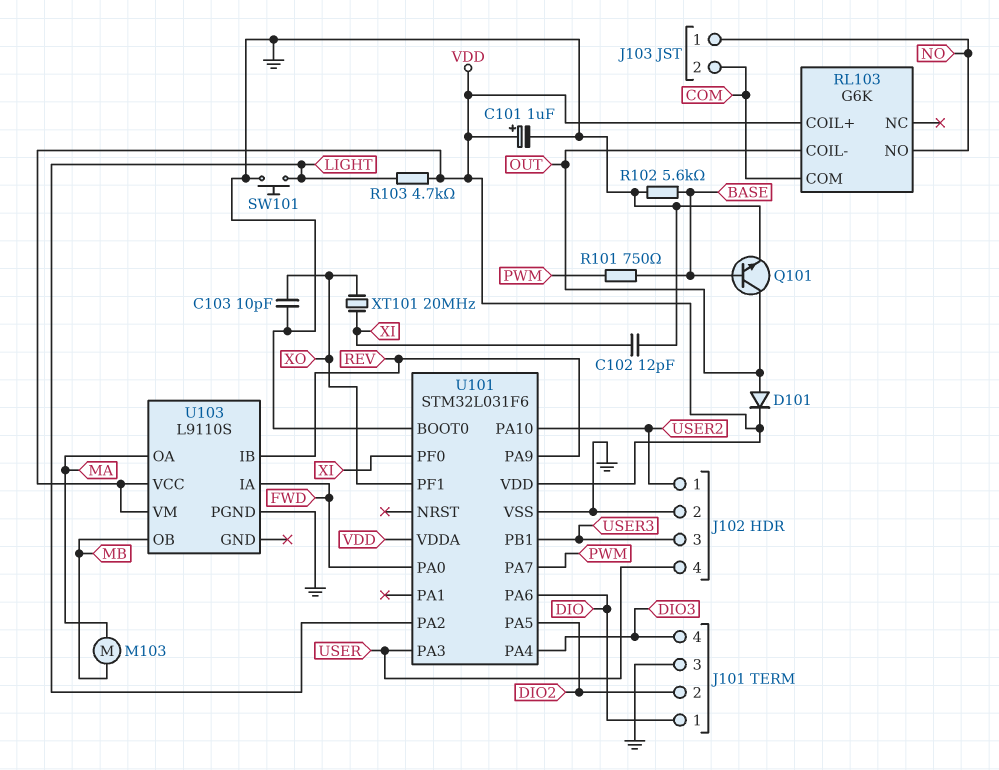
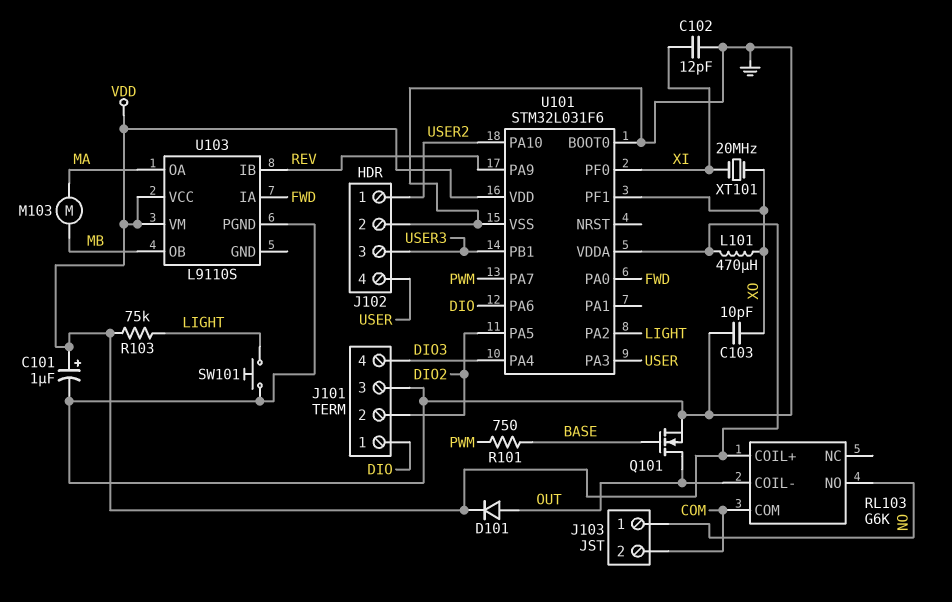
L101: none -> 470uH (VDD, XO)
Q101: NPN (B BASE, C OUT, E GND) -> NMOS (G BASE, D OUT, S GND)
R102: 5.6k (BASE, GND) -> none
R103: 4.7k (LIGHT, VDD) -> 75k (LIGHT, VDD)

